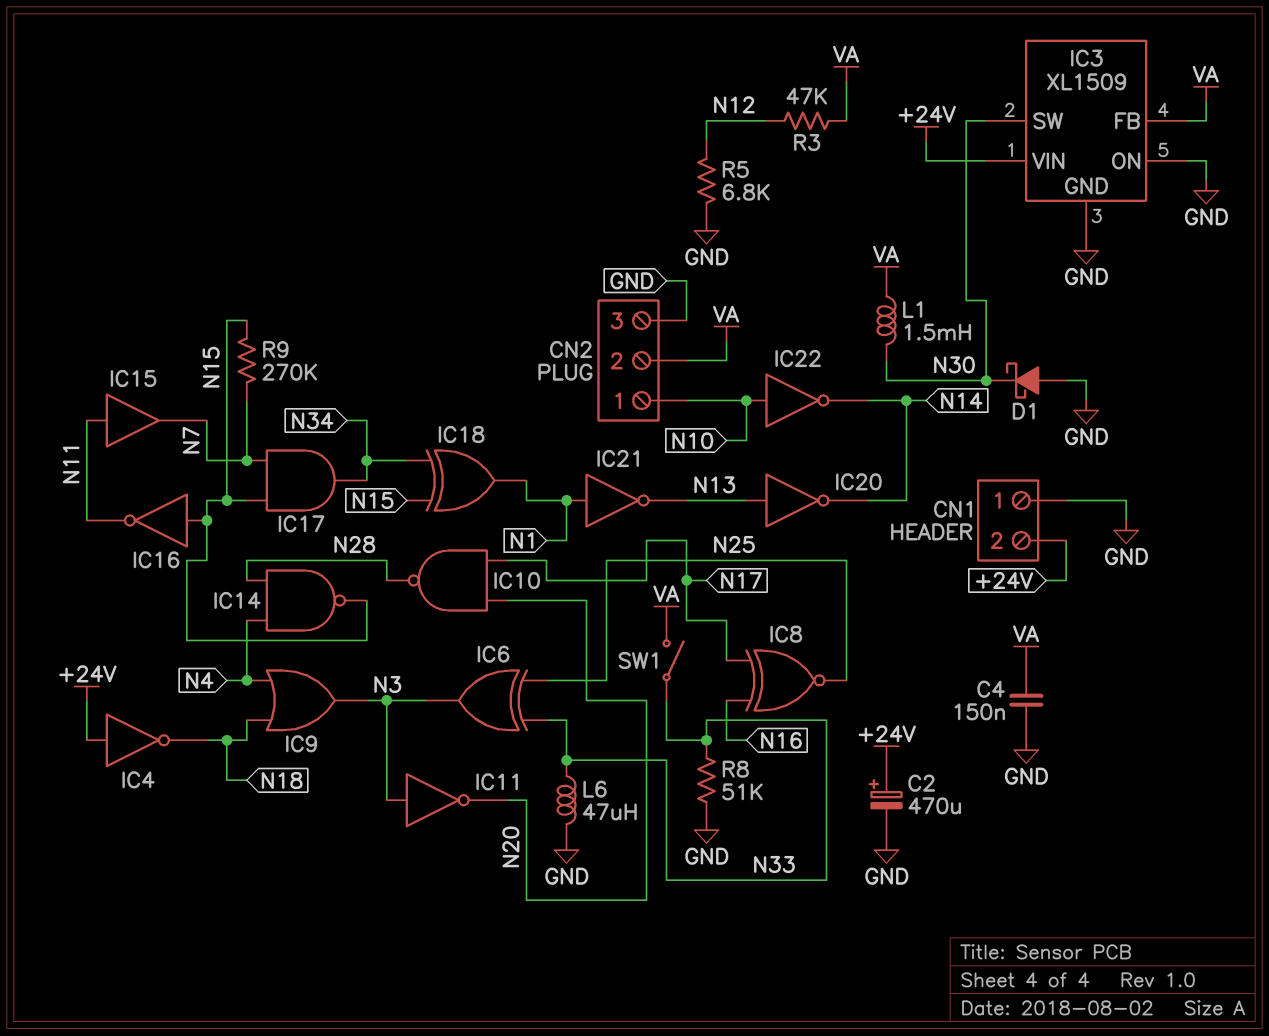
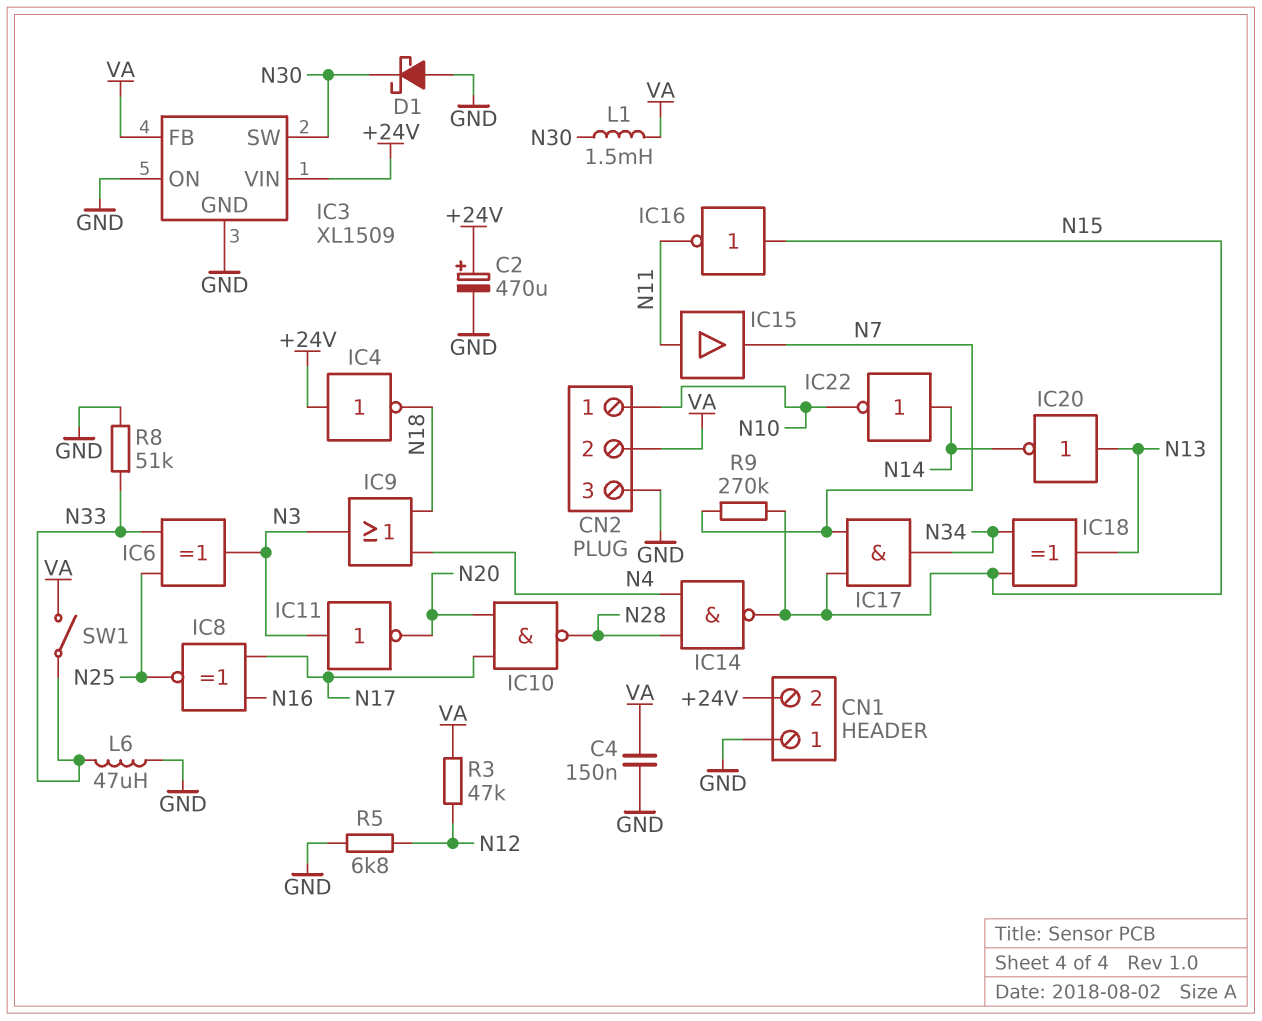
IC18: XOR (in N15, in N34, out N1) -> XOR (in N15, in N34, out N13)
IC21: NOT (in N1, out N13) -> none
IC22: NOT (in N10, out N14) -> NOT (in N14, out N10)

